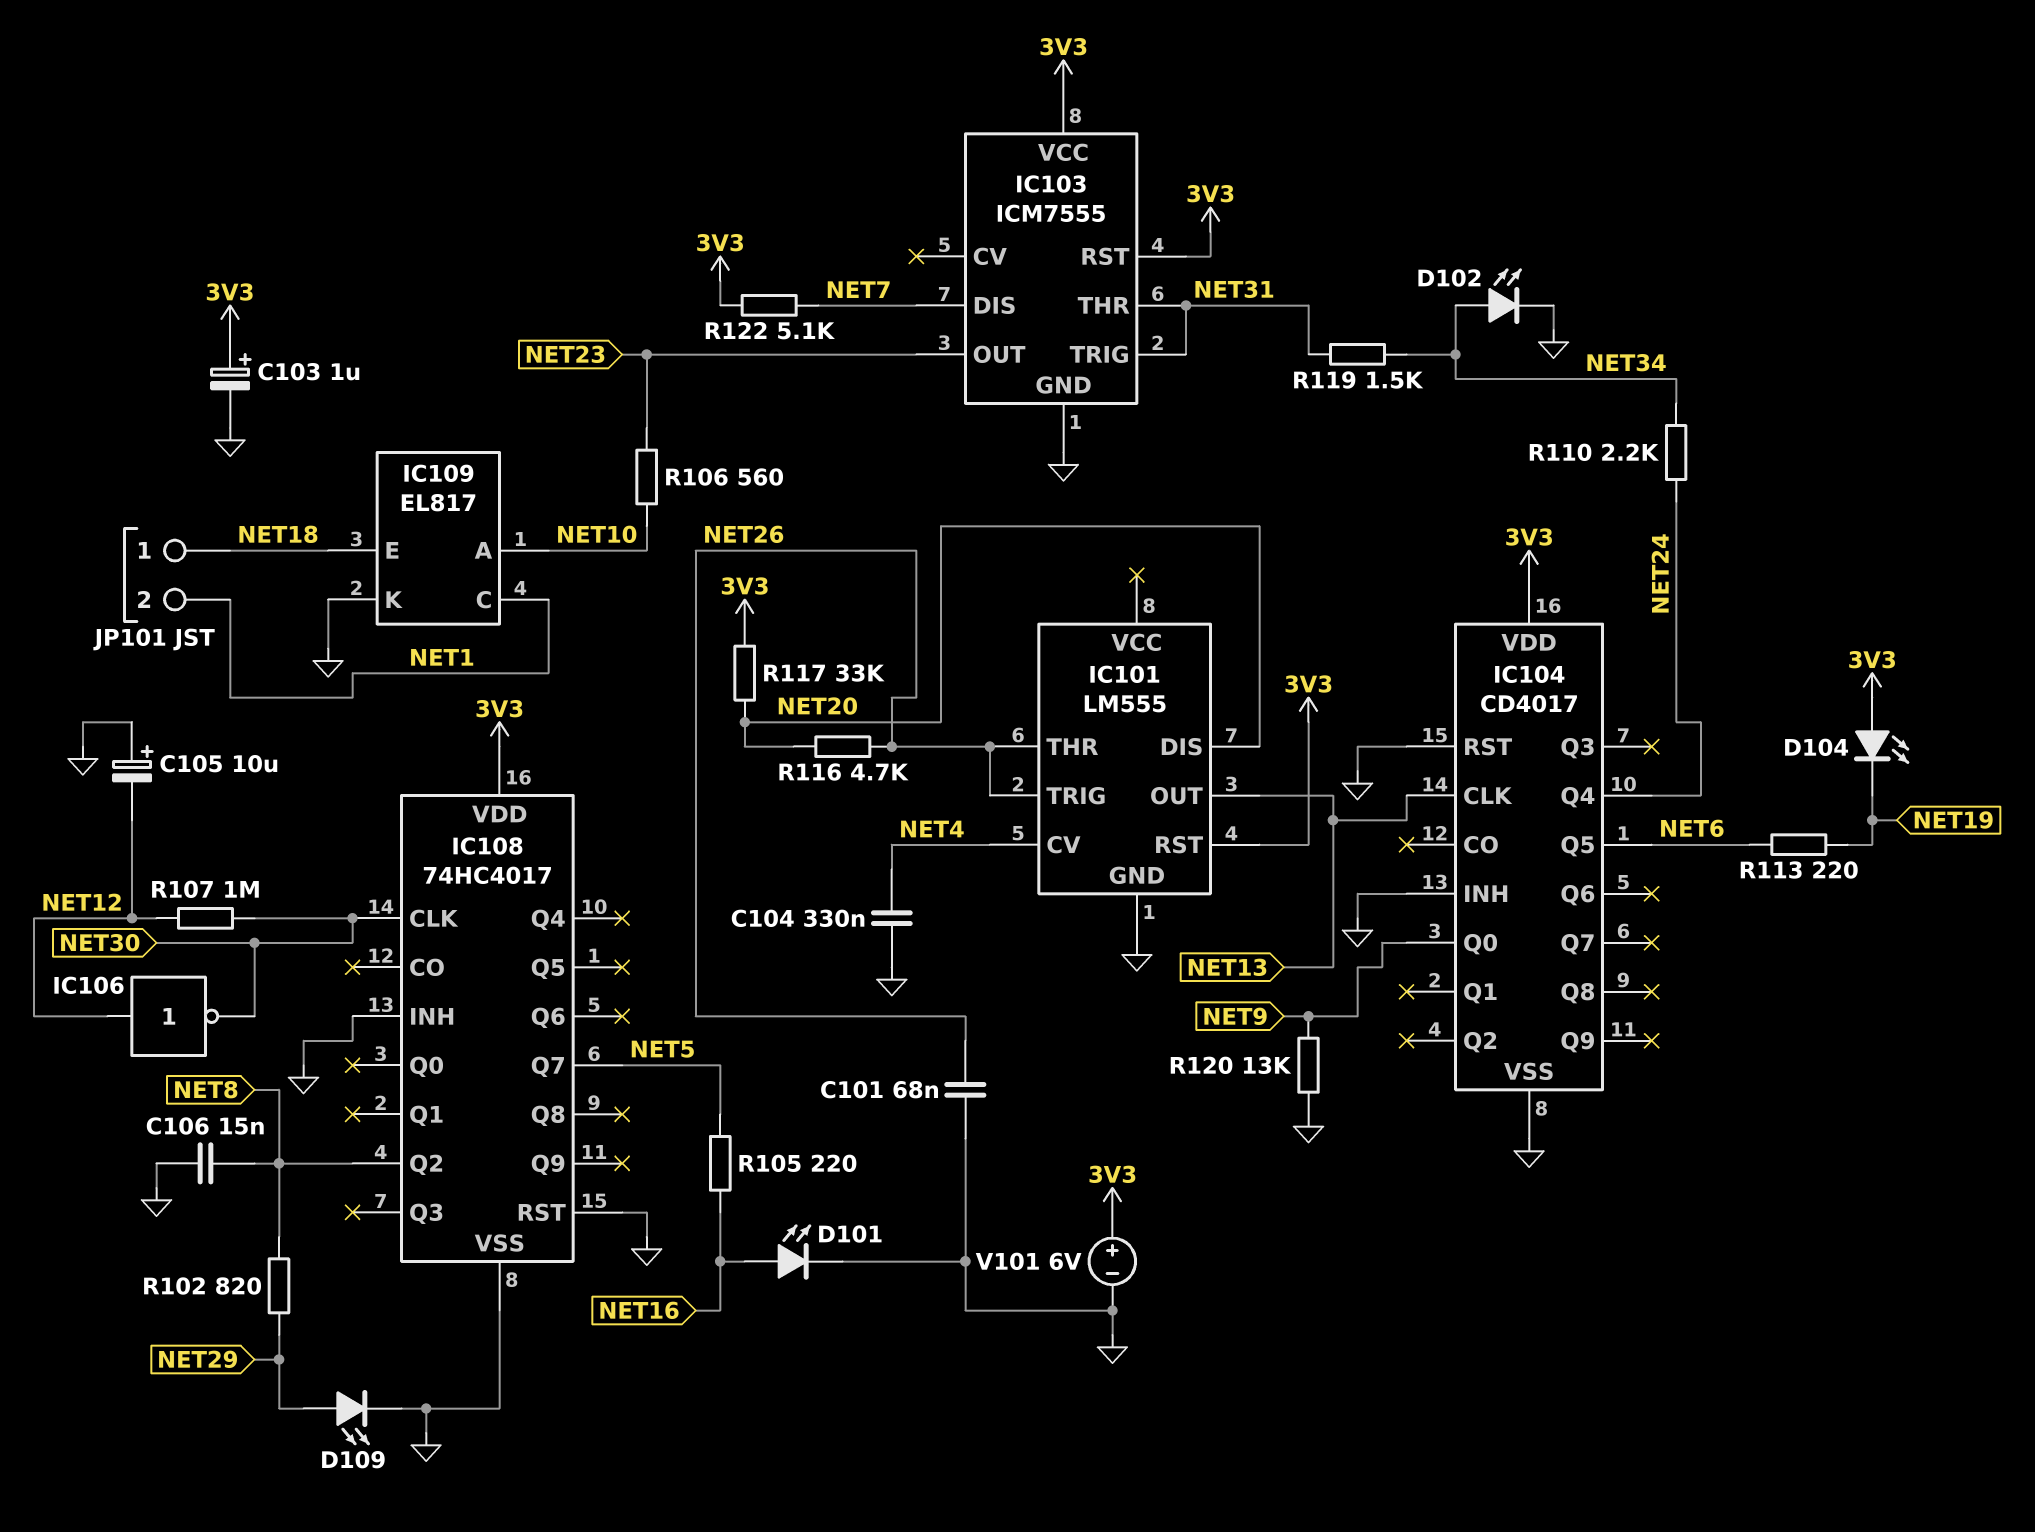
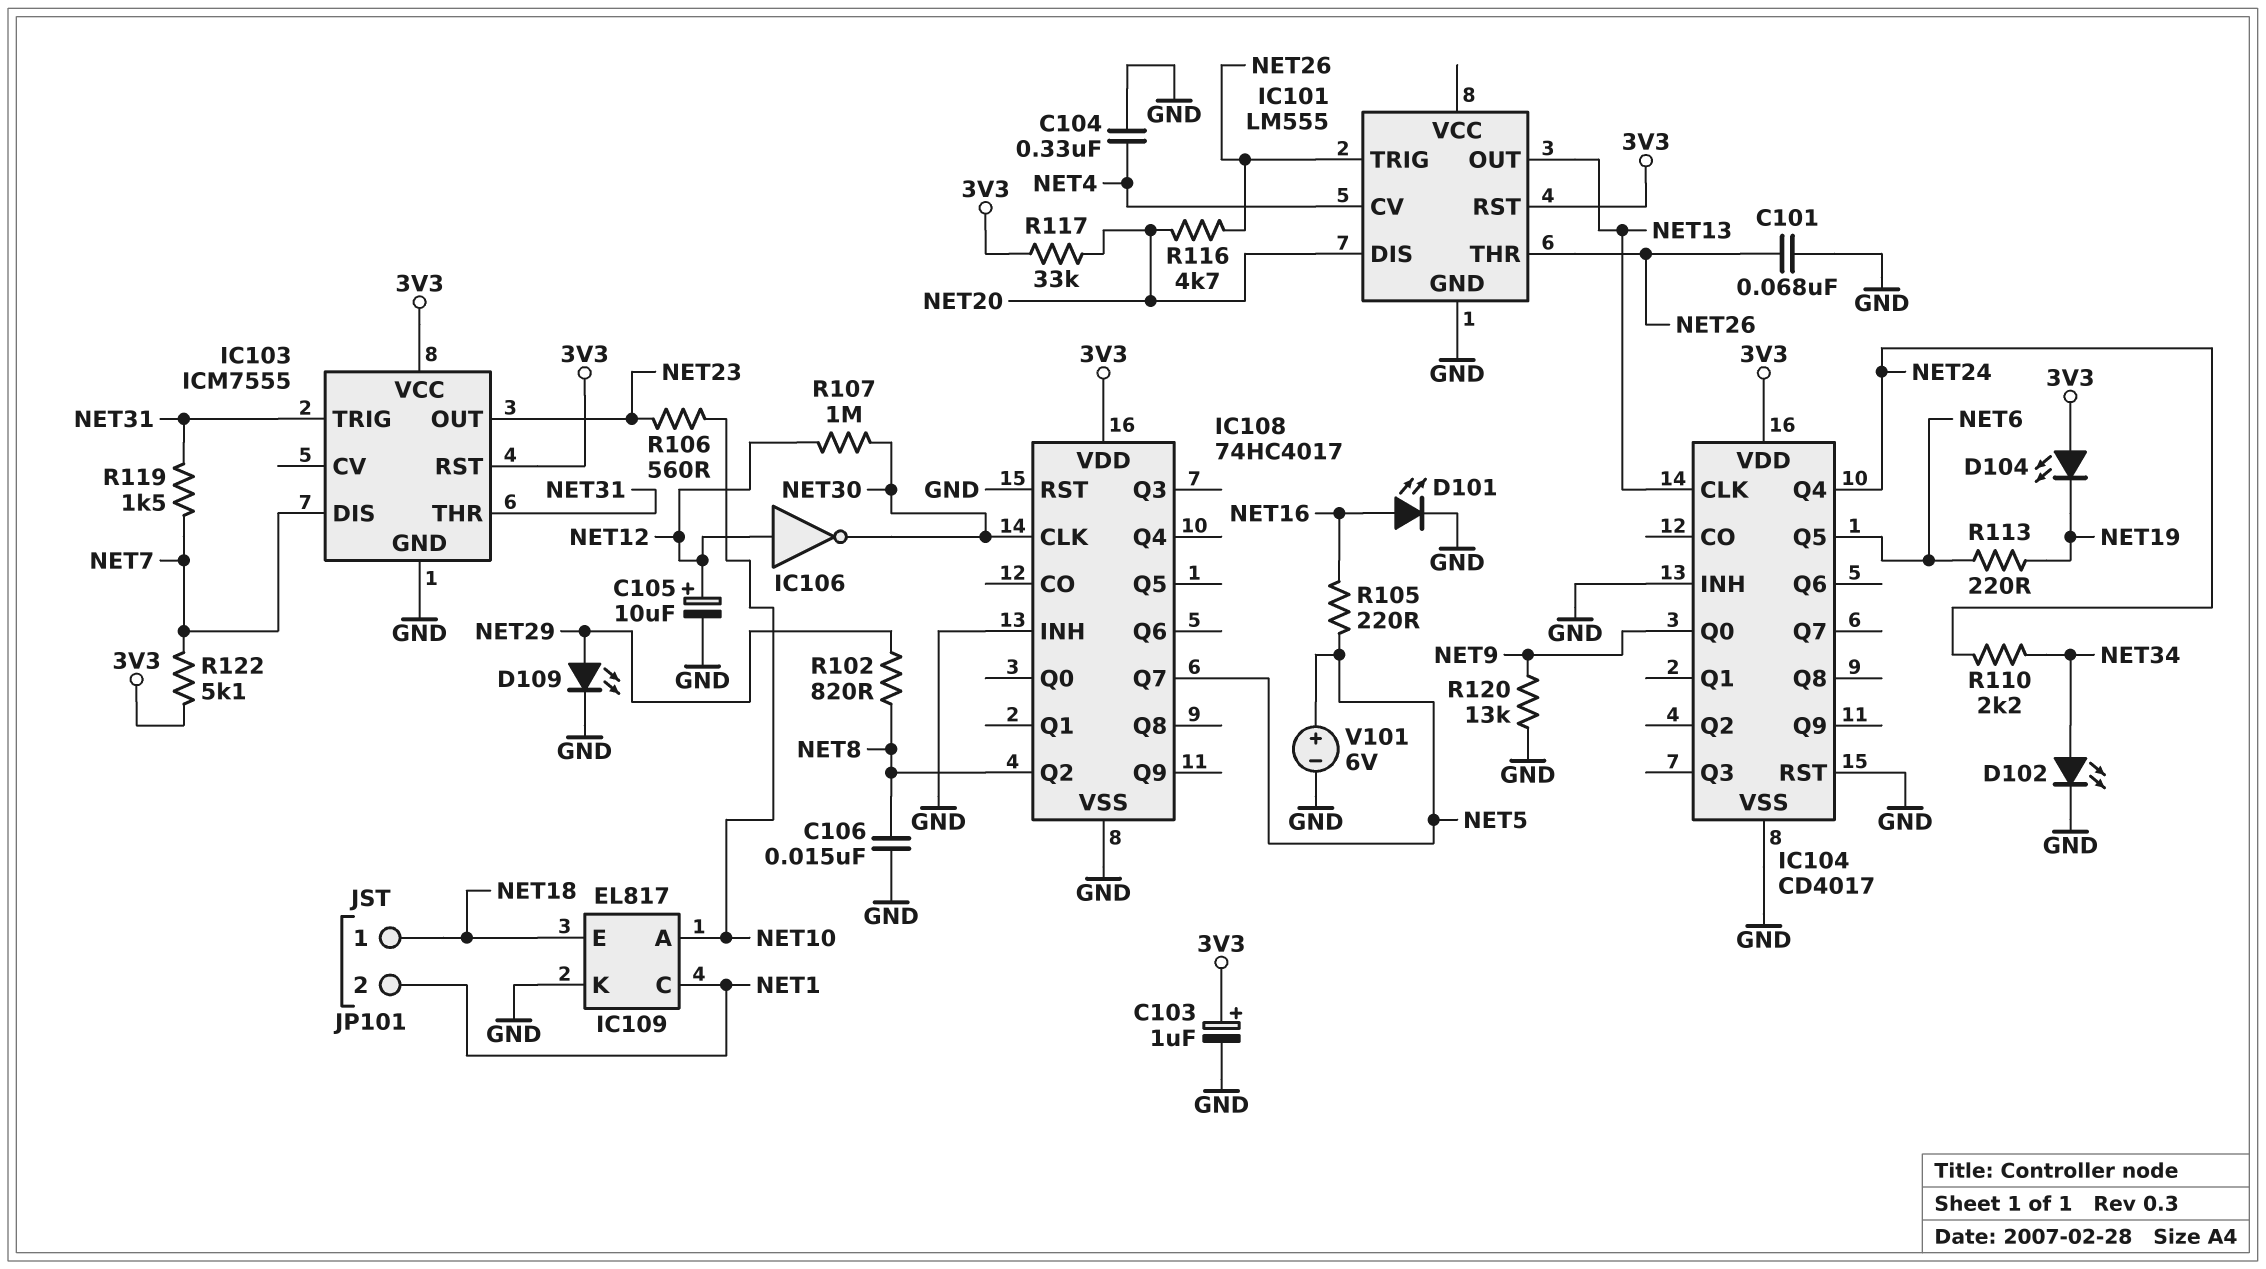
C105: 10uF (plus GND, minus NET12) -> 10uF (plus NET12, minus GND)
R119: 1.5k (NET31, NET34) -> 1.5k (NET7, NET31)
V101: 6V (plus 3V3, minus GND) -> 6V (plus NET5, minus GND)

